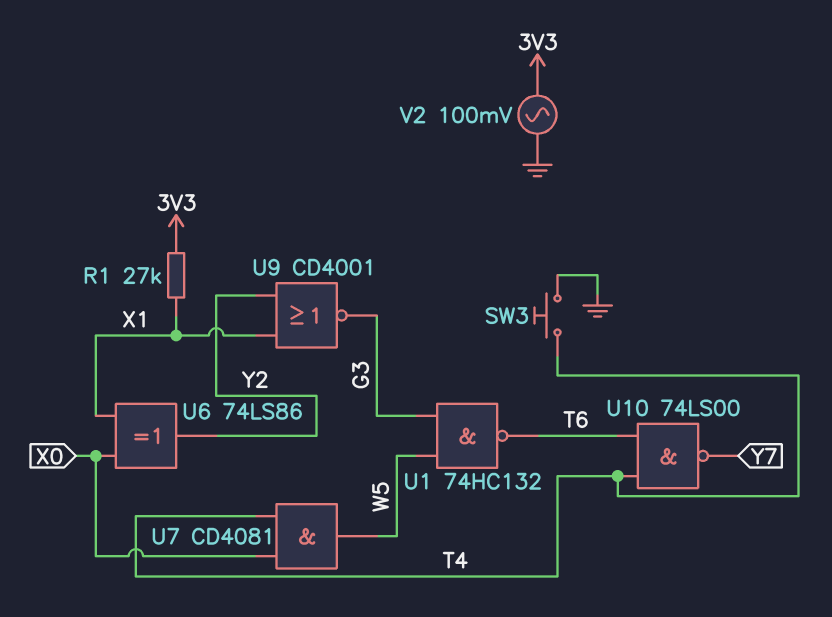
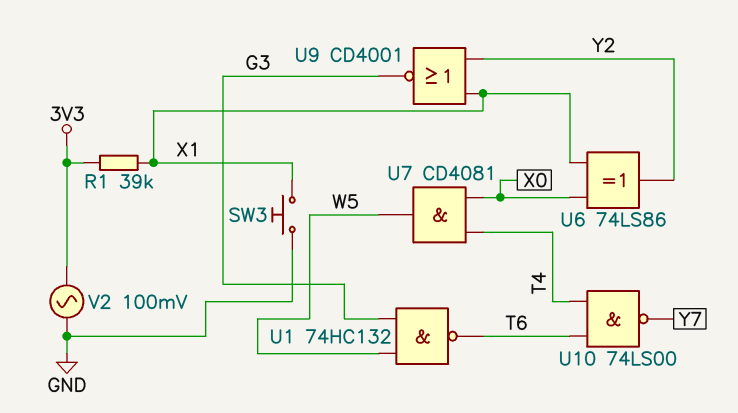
R1: 27k (3V3, X1) -> 39k (3V3, X1)
SW3: button (GND, T4) -> button (GND, X1)

